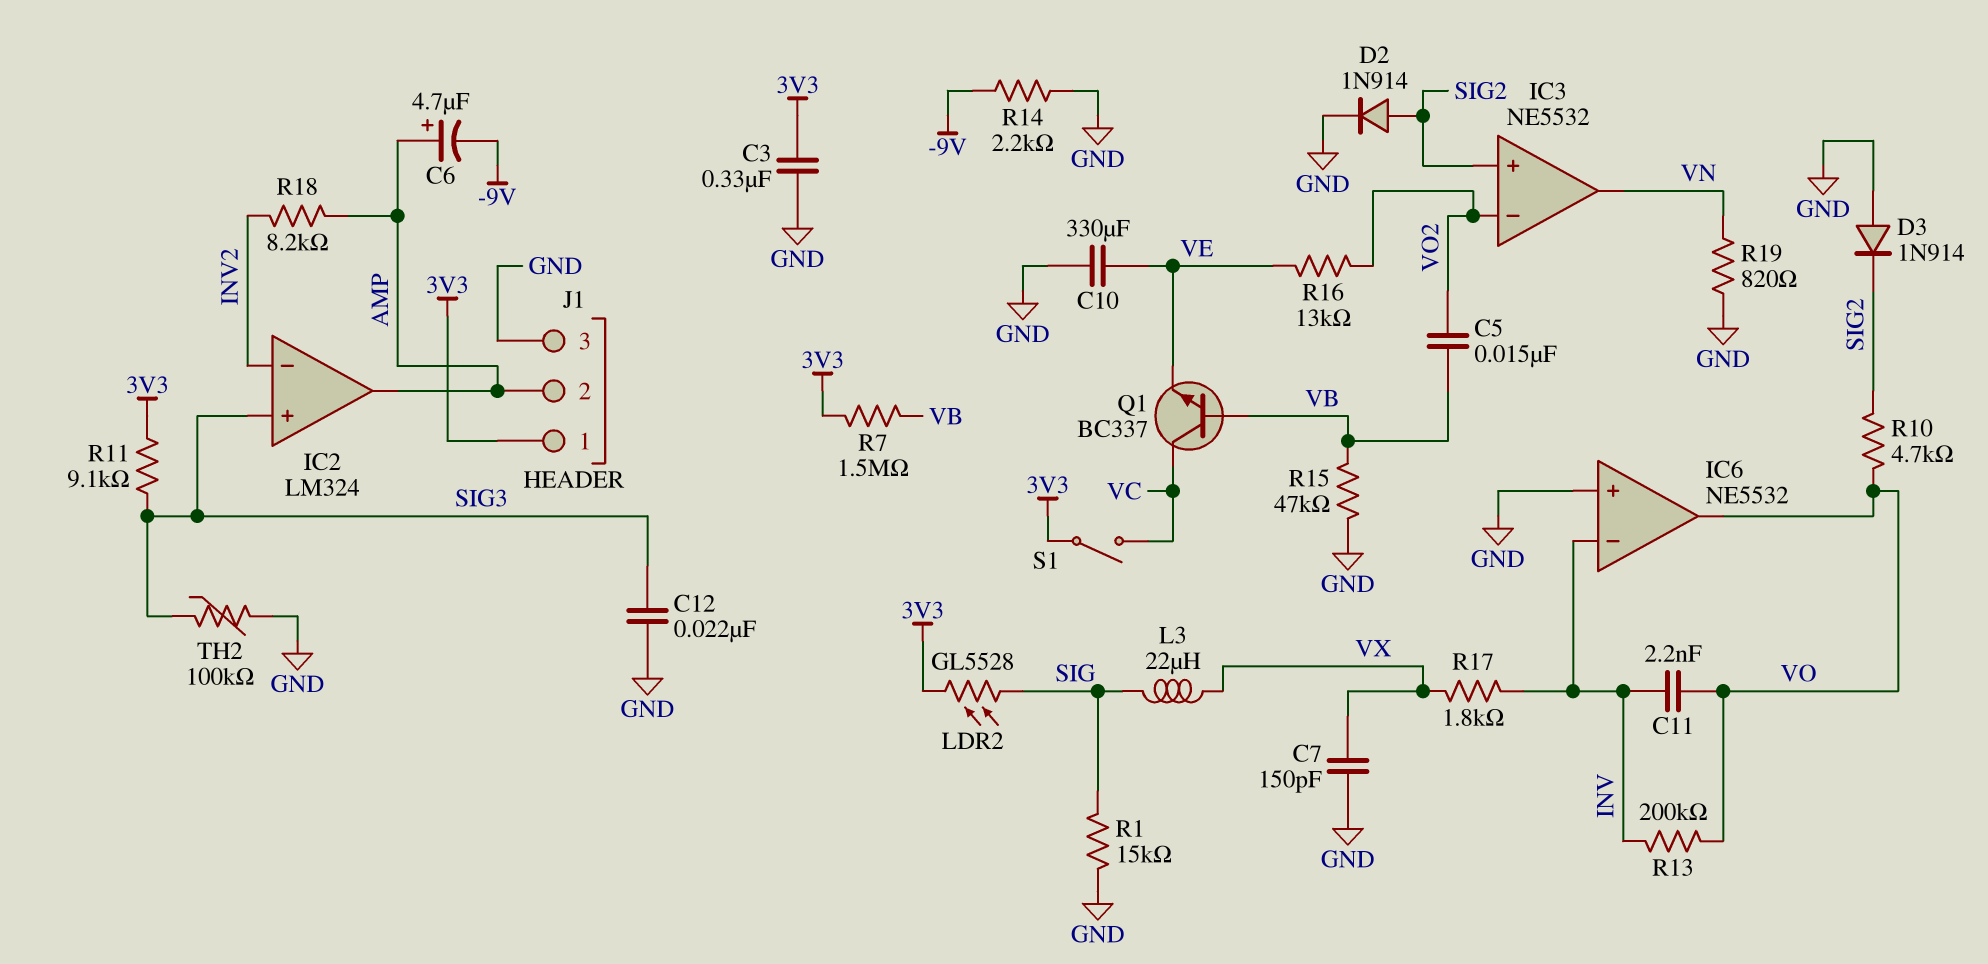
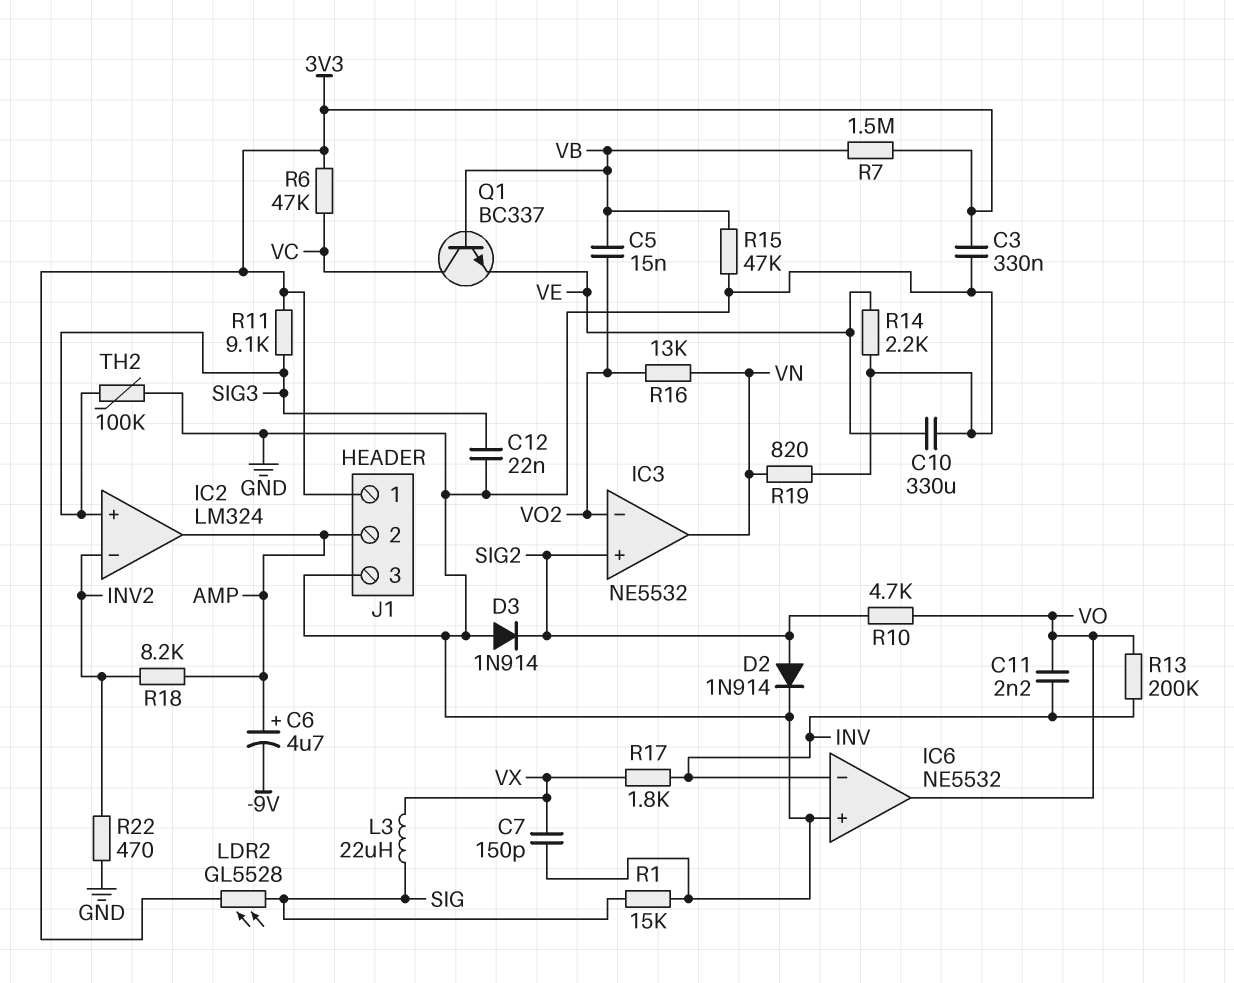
R6: none -> 47k (3V3, VC)
R14: 2.2k (-9V, GND) -> 2.2k (GND, VE)
R16: 13k (VE, VO2) -> 13k (VN, VO2)
R22: none -> 470 (GND, INV2)
S1: switch (3V3, VC) -> none

